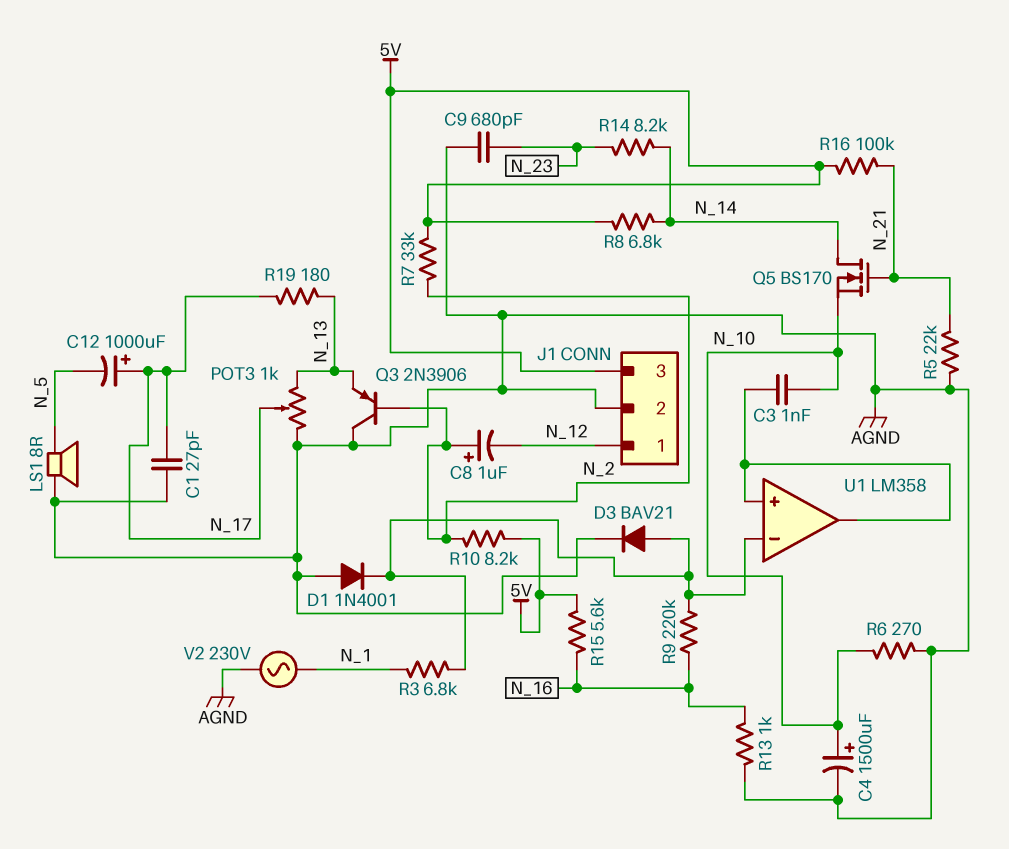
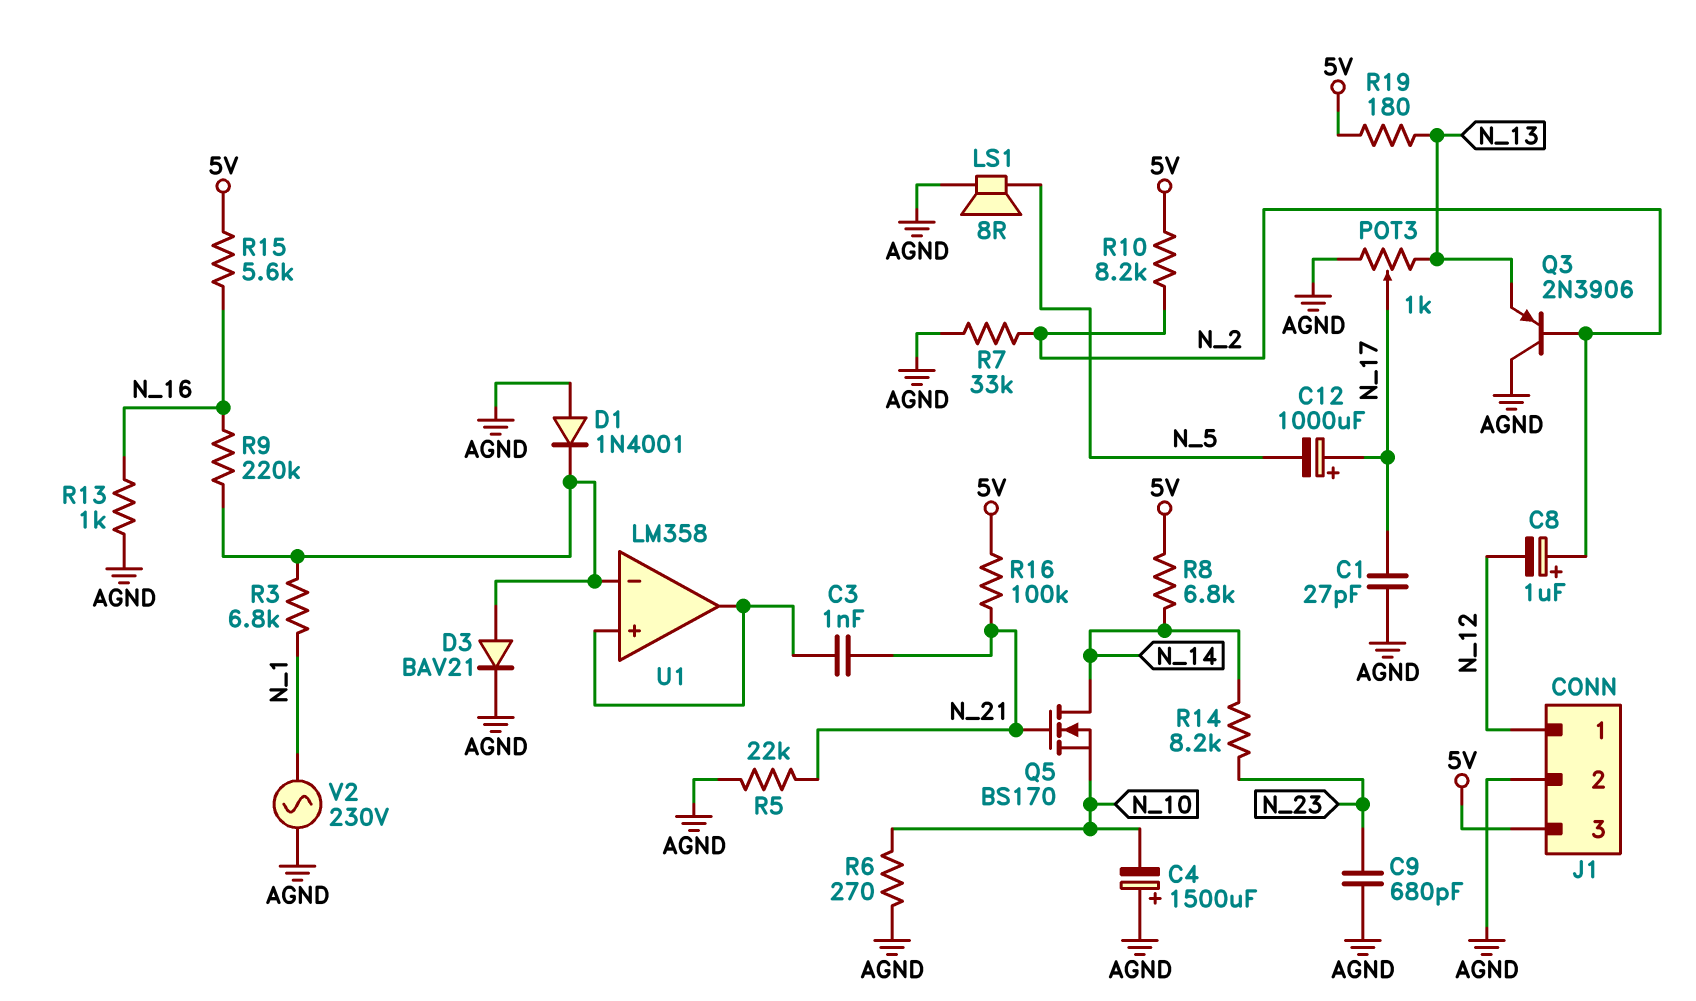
C3: 1nF (N_10, U1/in+) -> 1nF (N_21, U1/in+)
C4: 1500uF (plus N_10, minus AGND) -> 1500uF (plus AGND, minus N_10)
R7: 33k (5V, N_2) -> 33k (AGND, N_2)
R19: 180 (N_13, N_17) -> 180 (5V, N_13)

